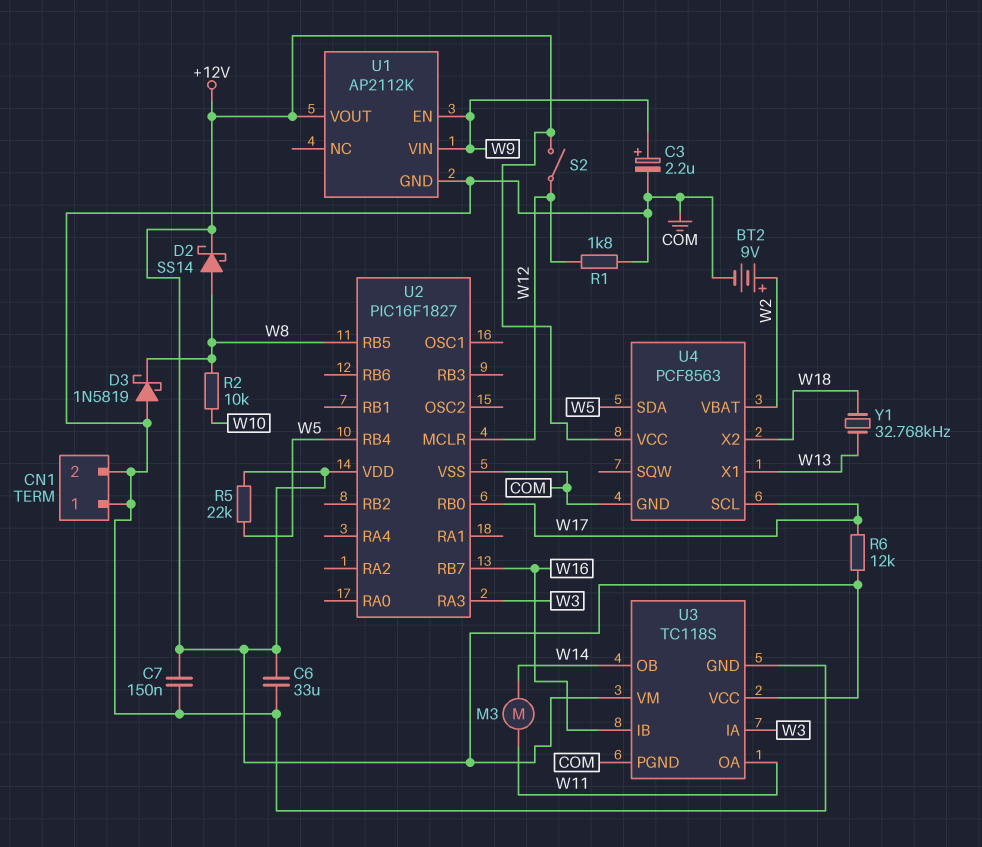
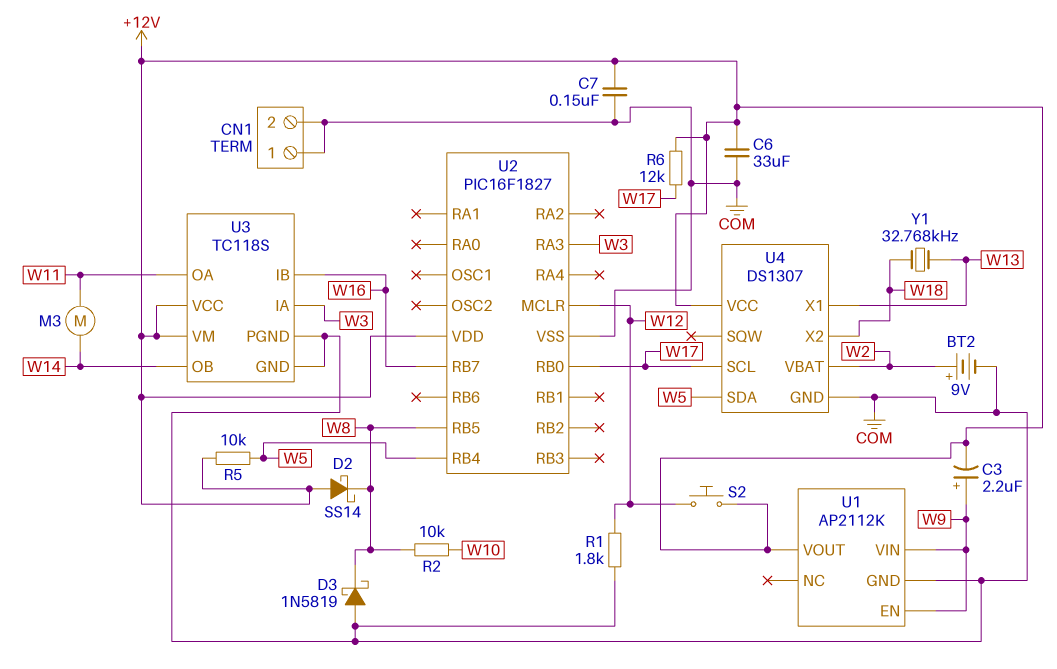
C3: 2.2uF (plus W9, minus COM) -> 2.2uF (plus W9, minus +12V)
D2: schottky SS14 (A W8, K +12V) -> schottky SS14 (A +12V, K W8)
R5: 22k (+12V, W5) -> 10k (+12V, W5)
S2: switch (+12V, W12) -> button (+12V, W12)
U4: PCF8563 -> DS1307

